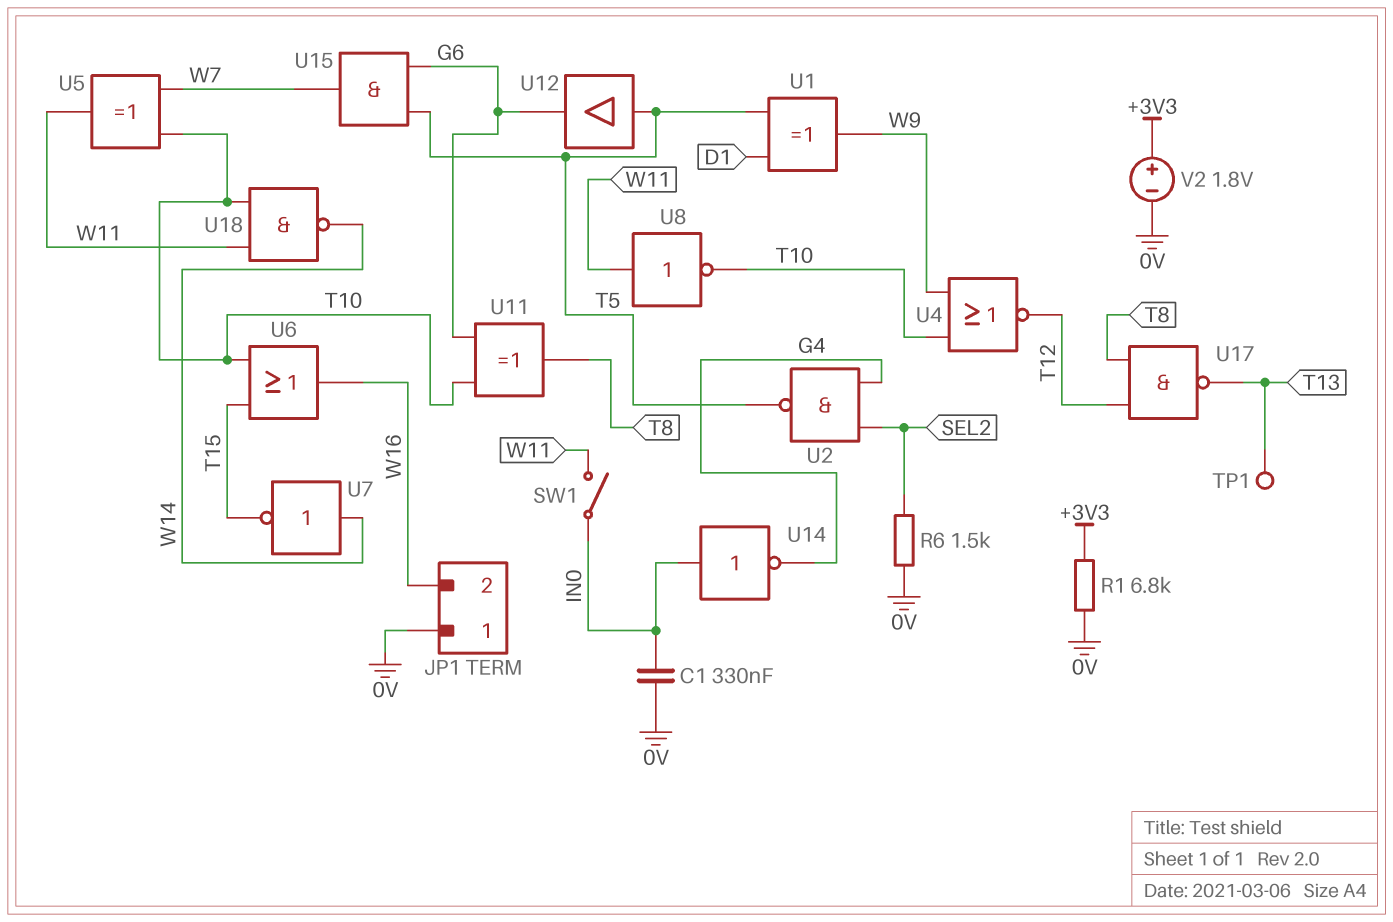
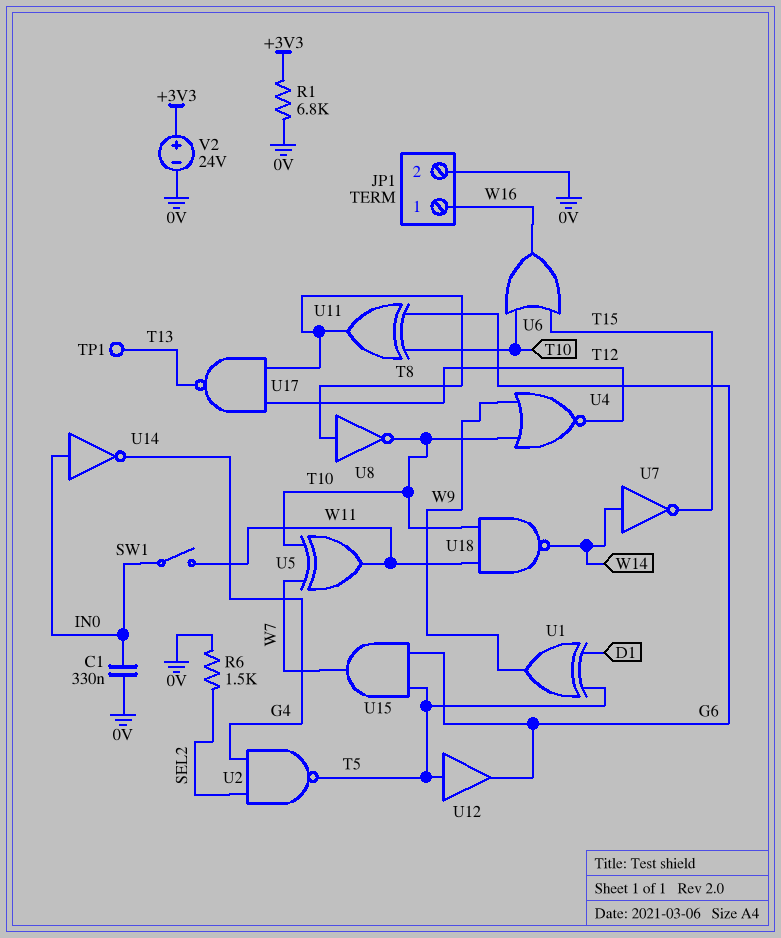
JP1 pin 1: 0V -> W16
JP1 pin 2: W16 -> 0V
U8: NOT (in W11, out T10) -> NOT (in T8, out T10)
V2: 1.8V (plus +3V3, minus 0V) -> 24V (plus +3V3, minus 0V)

